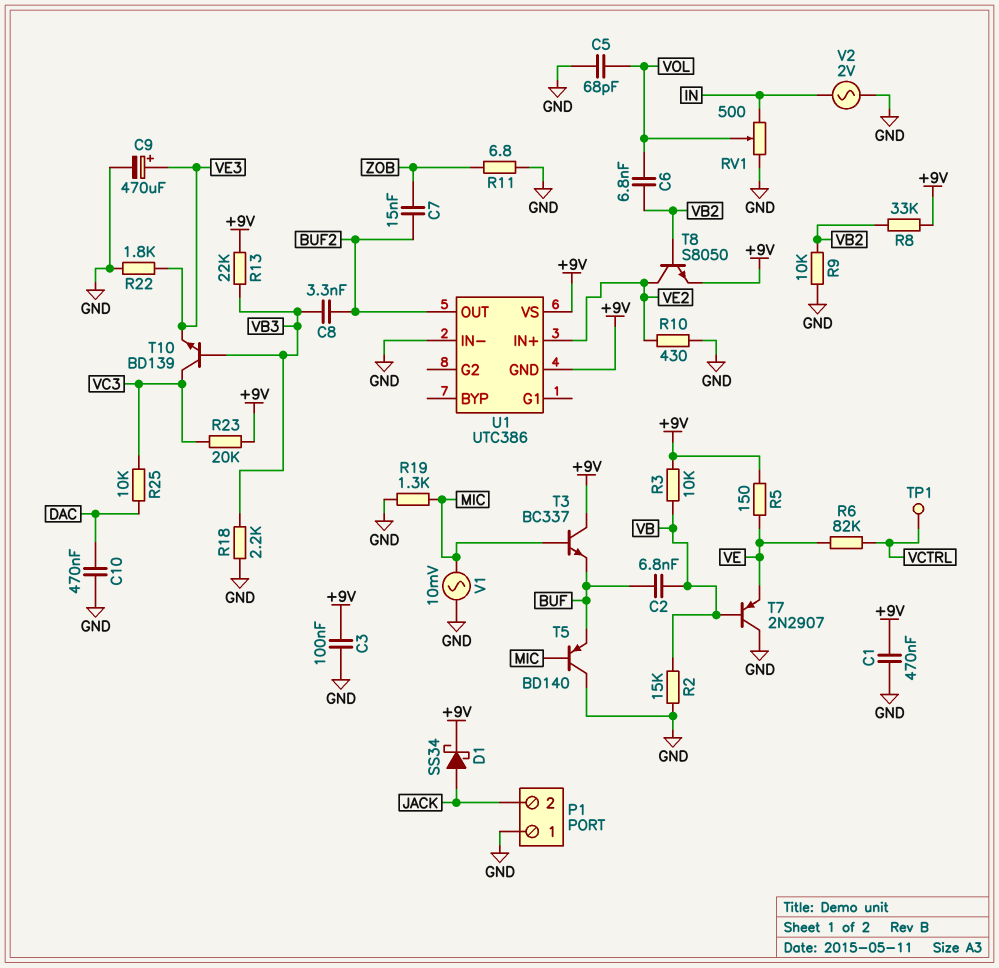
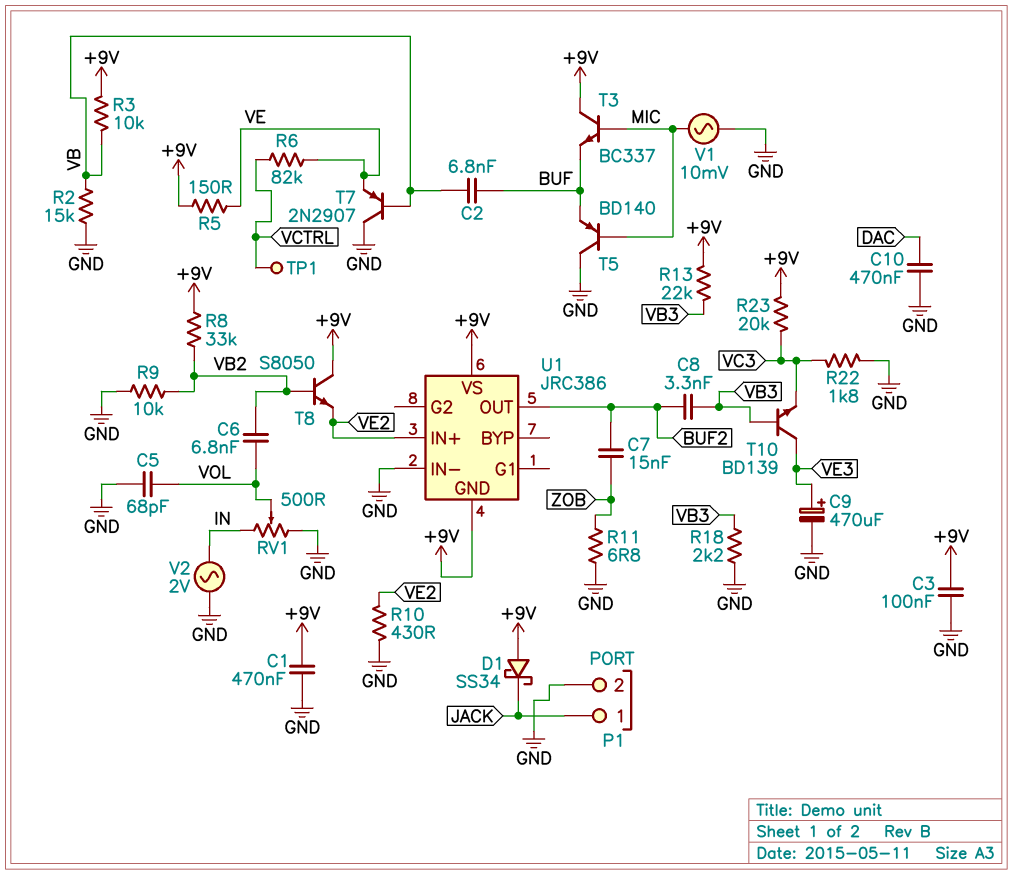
D1: schottky SS34 (A JACK, K +9V) -> schottky SS34 (A +9V, K JACK)
P1 pin 1: GND -> JACK
P1 pin 2: JACK -> GND
R19: 1.3k (GND, MIC) -> none
R22: 1.8k (GND, VE3) -> 1.8k (GND, VC3)
R25: 10k (DAC, VC3) -> none
T8: NPN S8050 (B VB2, C VE2, E +9V) -> NPN S8050 (B VB2, C +9V, E VE2)
T10: NPN BD139 (B VB3, C VC3, E VE3) -> NPN BD139 (B VB3, C VE3, E VC3)
U1: UTC386 -> JRC386

